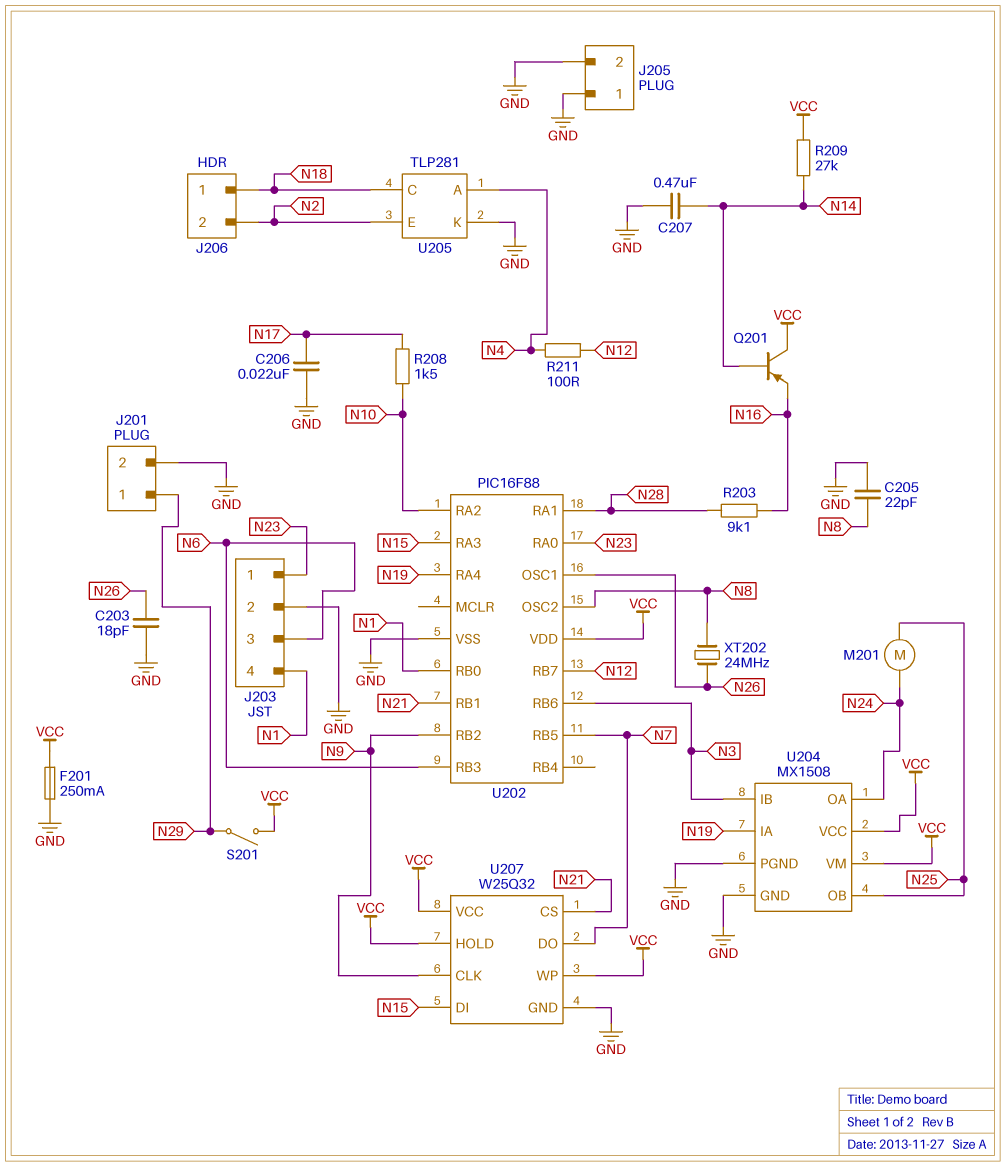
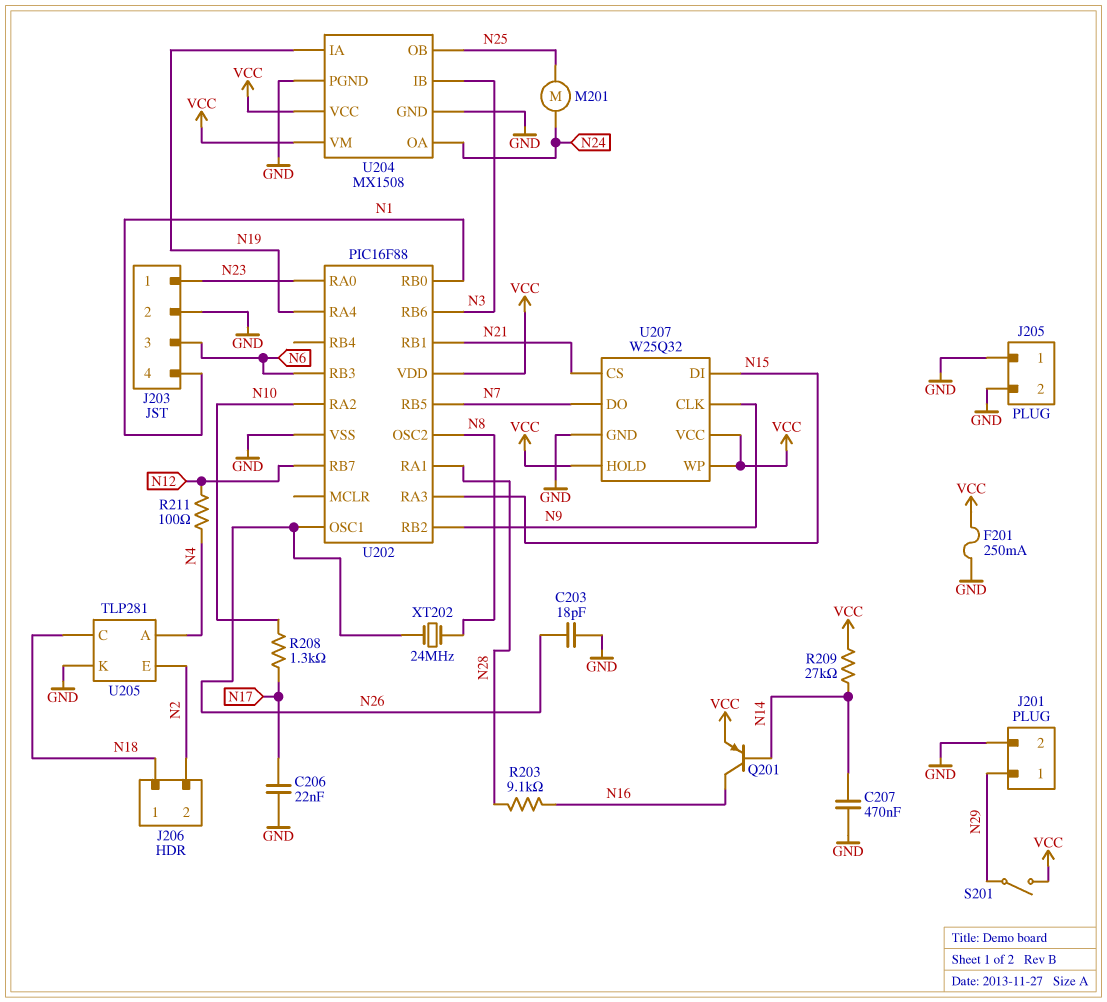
C205: 22pF (GND, N8) -> none
Q201: PNP (B N14, C VCC, E N16) -> PNP (B N14, C N16, E VCC)
R208: 1.5k (N10, N17) -> 1.3k (N10, N17)

